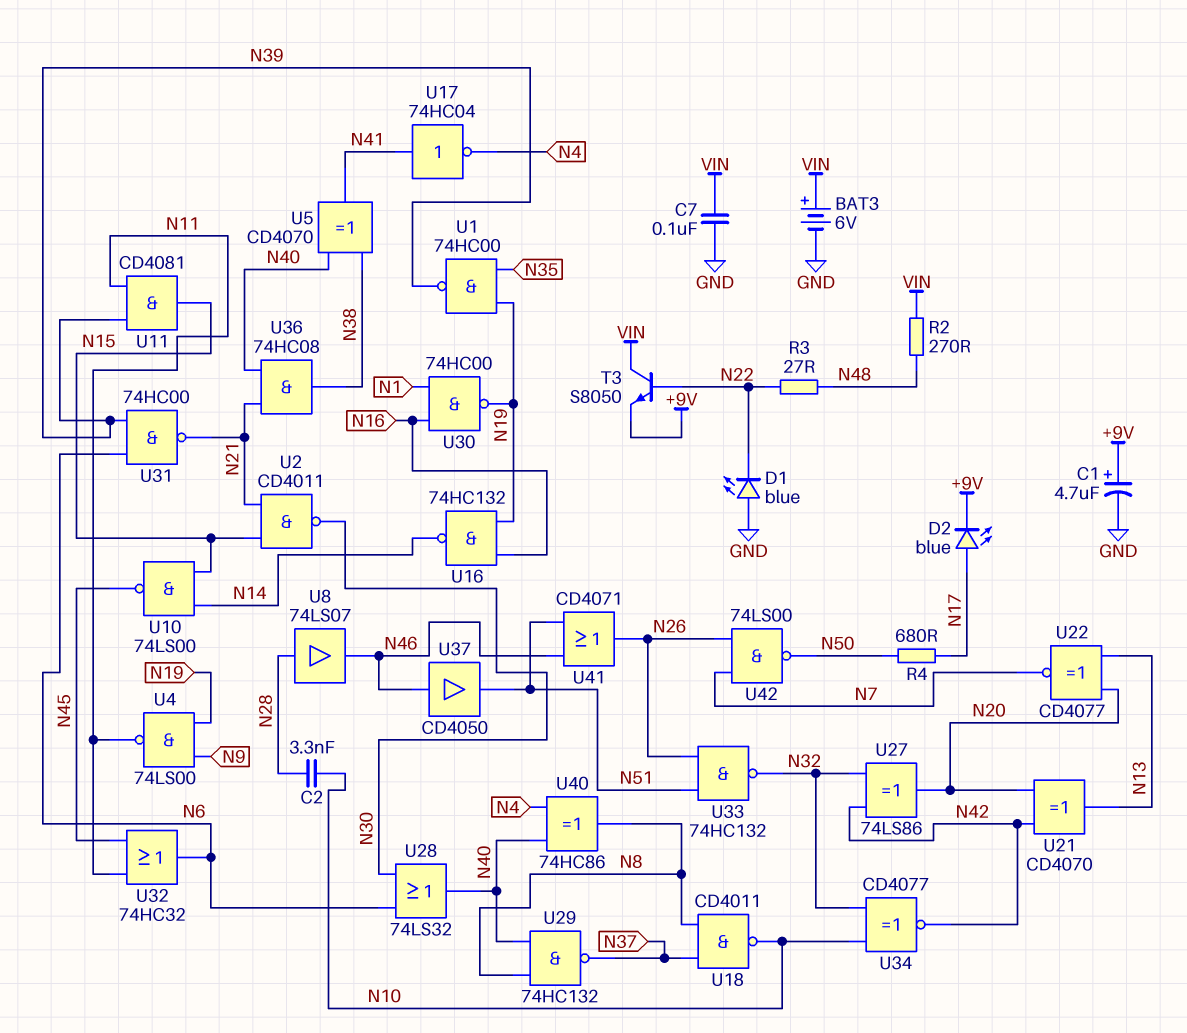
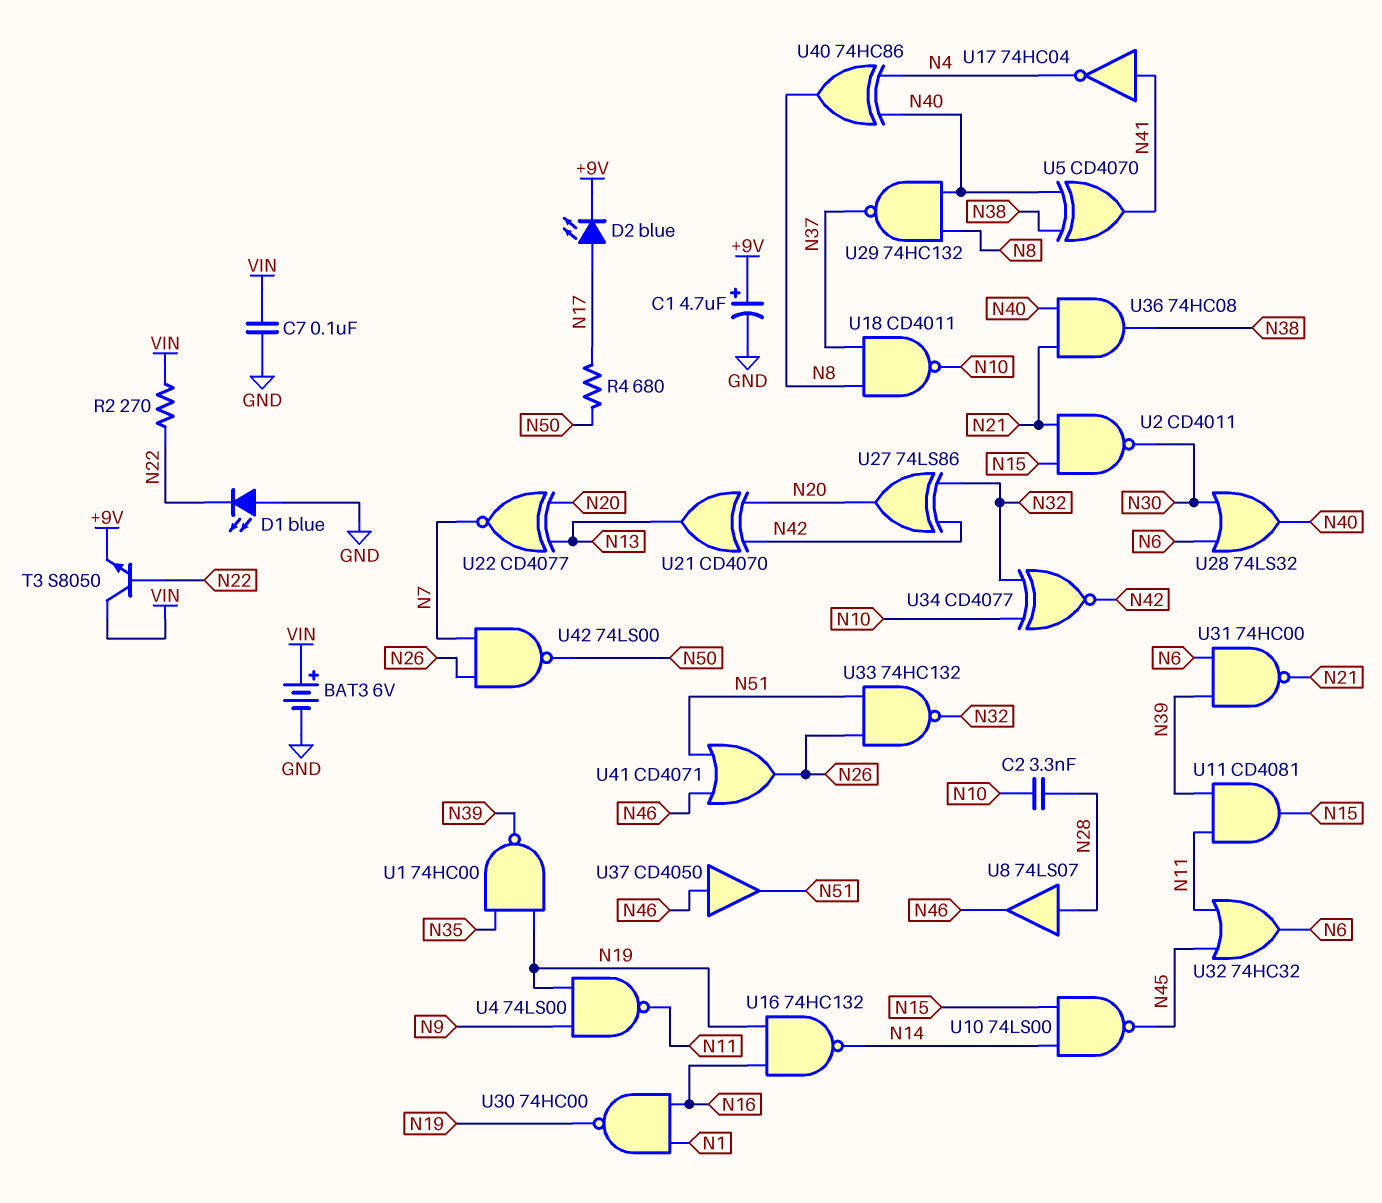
R2: 270 (N48, VIN) -> 270 (N22, VIN)
R3: 27 (N22, N48) -> none

